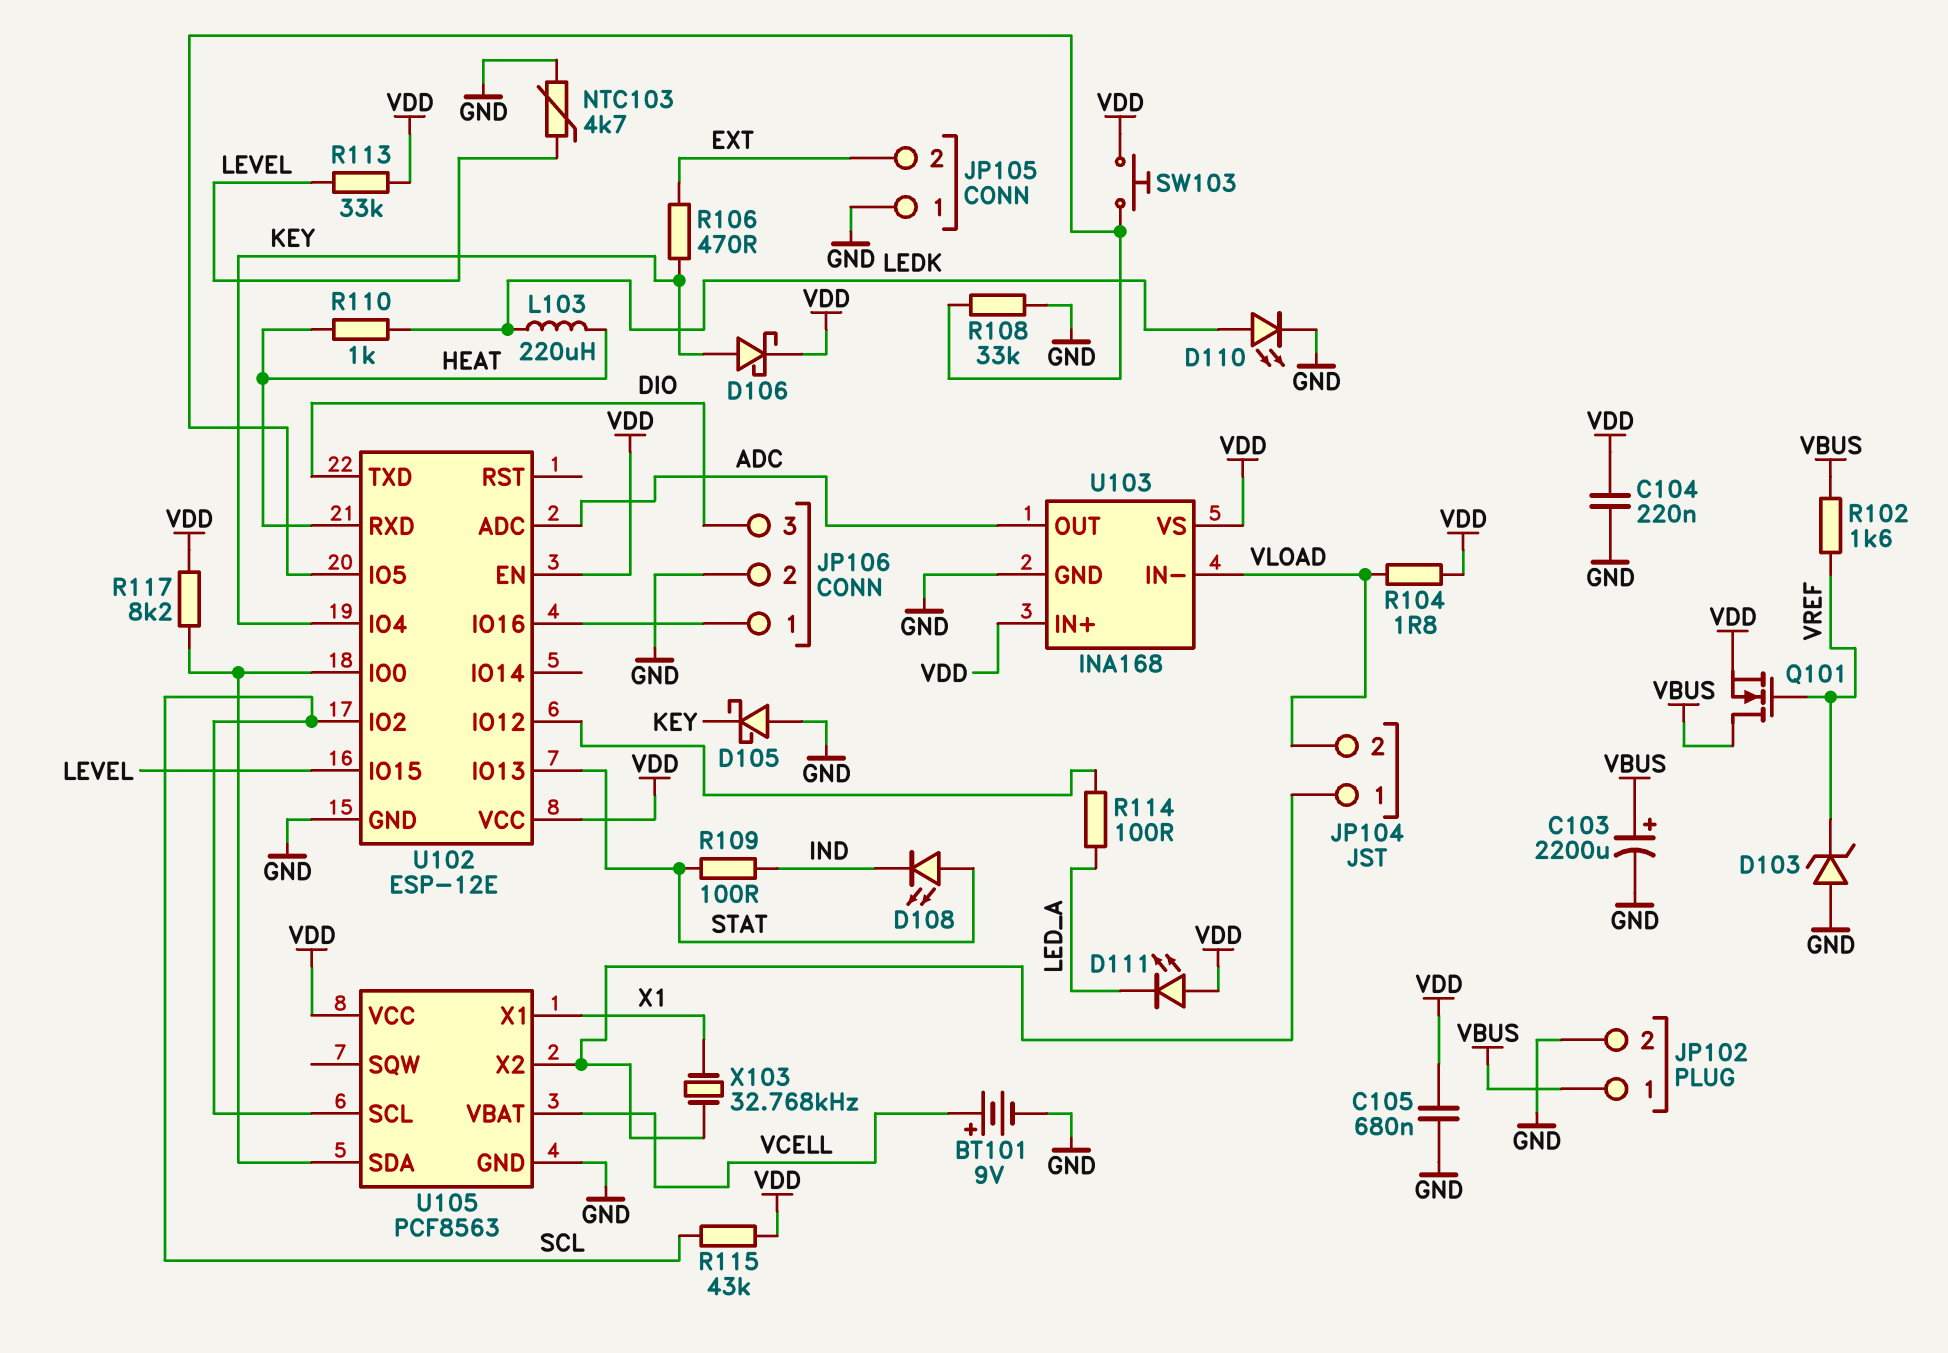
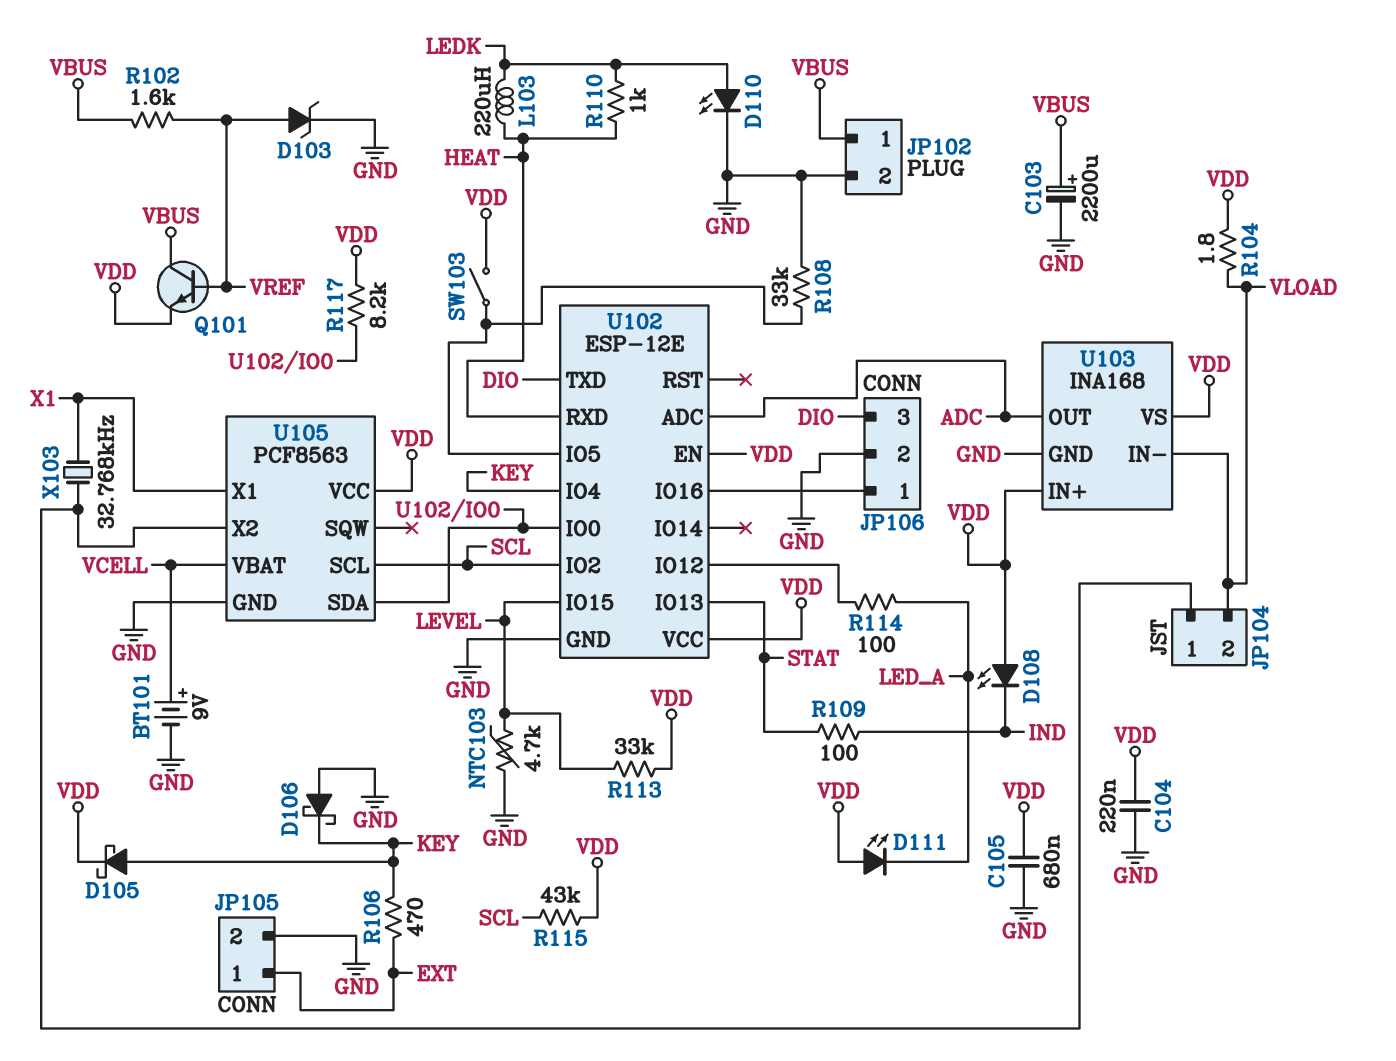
D103: zener (A GND, K VREF) -> zener (A VREF, K GND)
D105: schottky (A GND, K KEY) -> schottky (A KEY, K VDD)
D106: schottky (A KEY, K VDD) -> schottky (A GND, K KEY)
D108: LED (A STAT, K IND) -> LED (A VDD, K IND)
JP105 pin 1: GND -> EXT
JP105 pin 2: EXT -> GND
Q101: NMOS (G VREF, D VBUS, S VDD) -> NPN (B VREF, C VBUS, E VDD)
SW103: button (U102/IO5, VDD) -> switch (U102/IO5, VDD)

